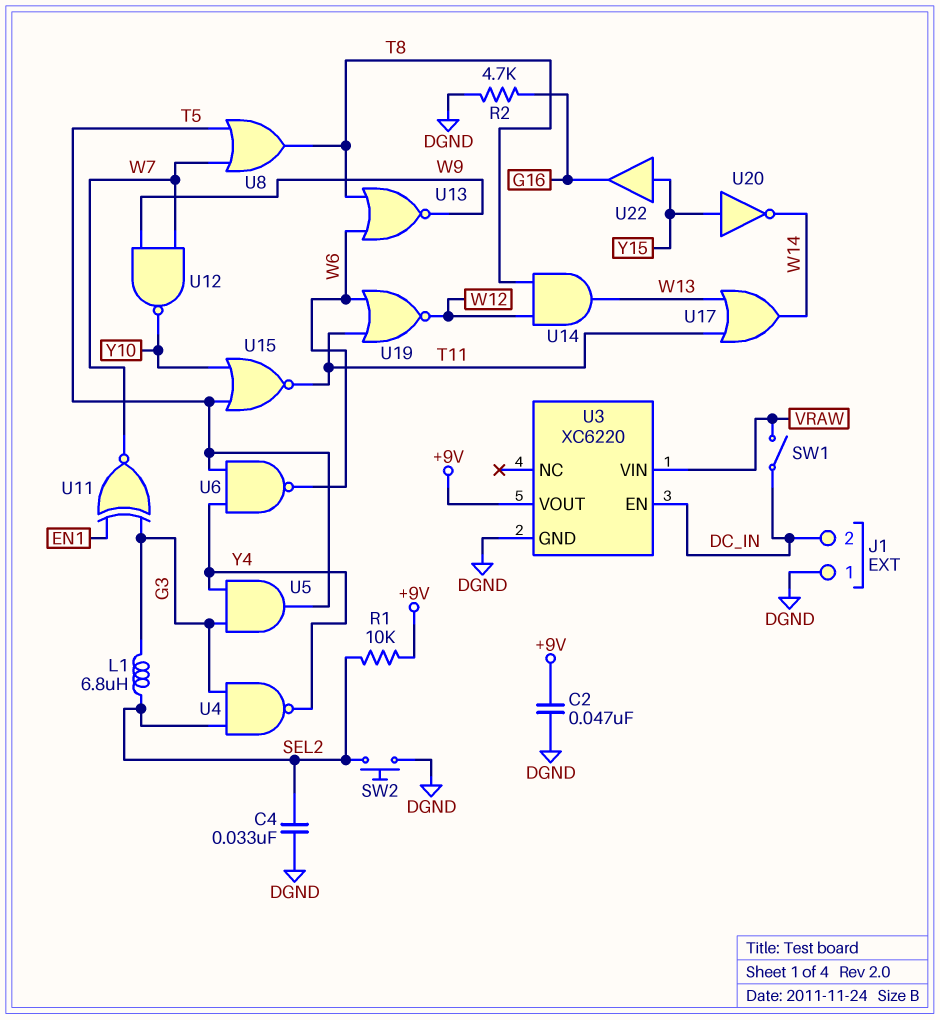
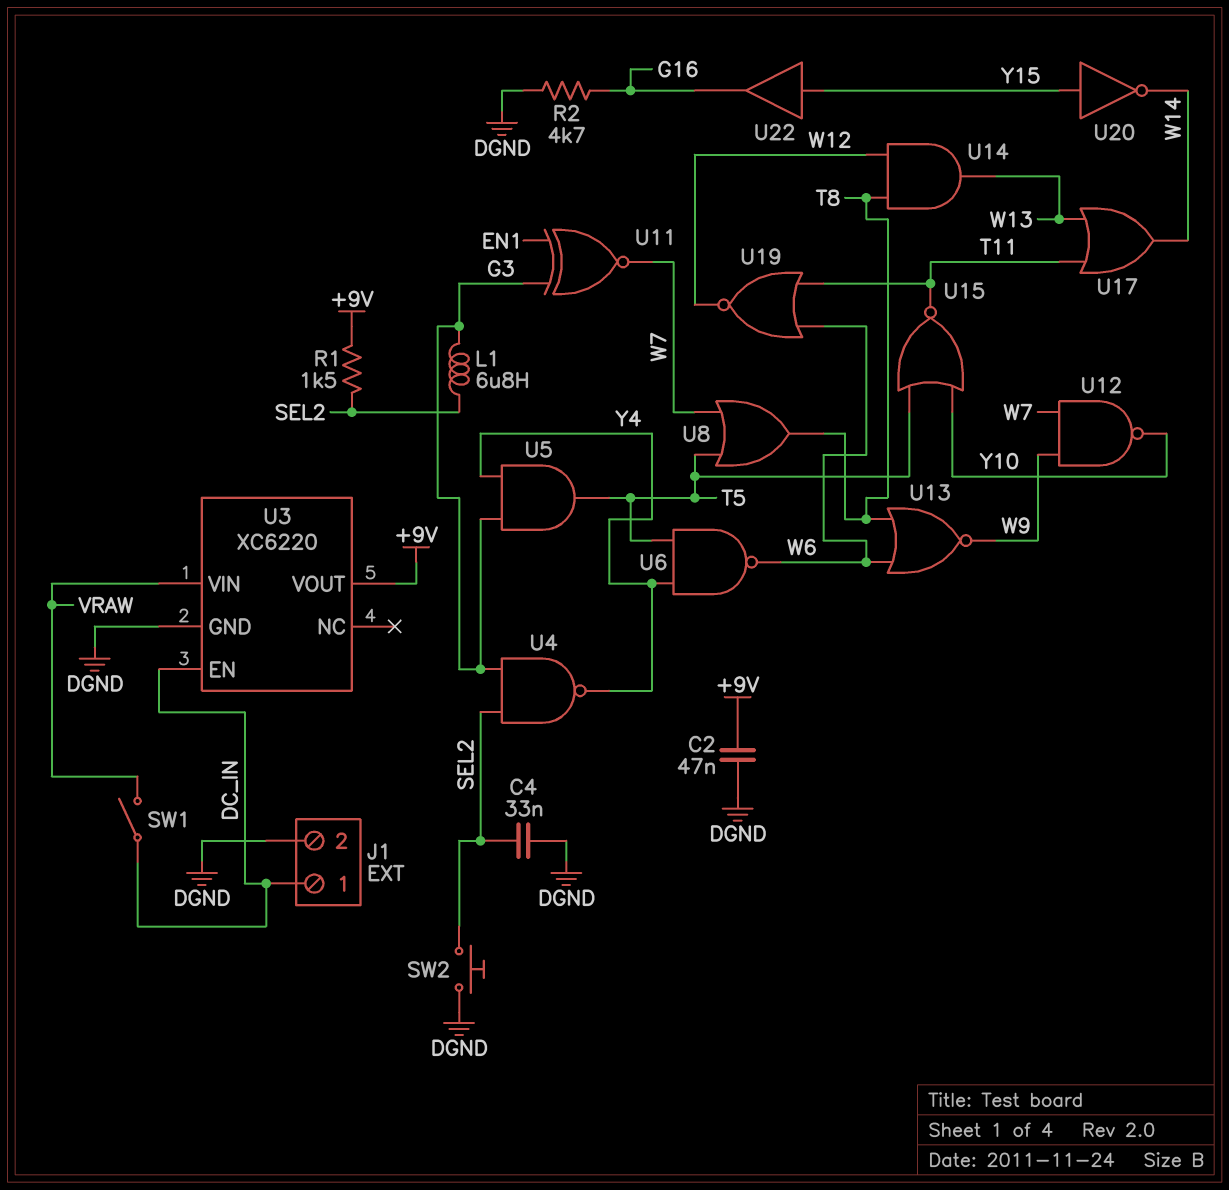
J1 pin 1: DGND -> DC_IN
J1 pin 2: DC_IN -> DGND
R1: 10k (+9V, SEL2) -> 1.5k (+9V, SEL2)

